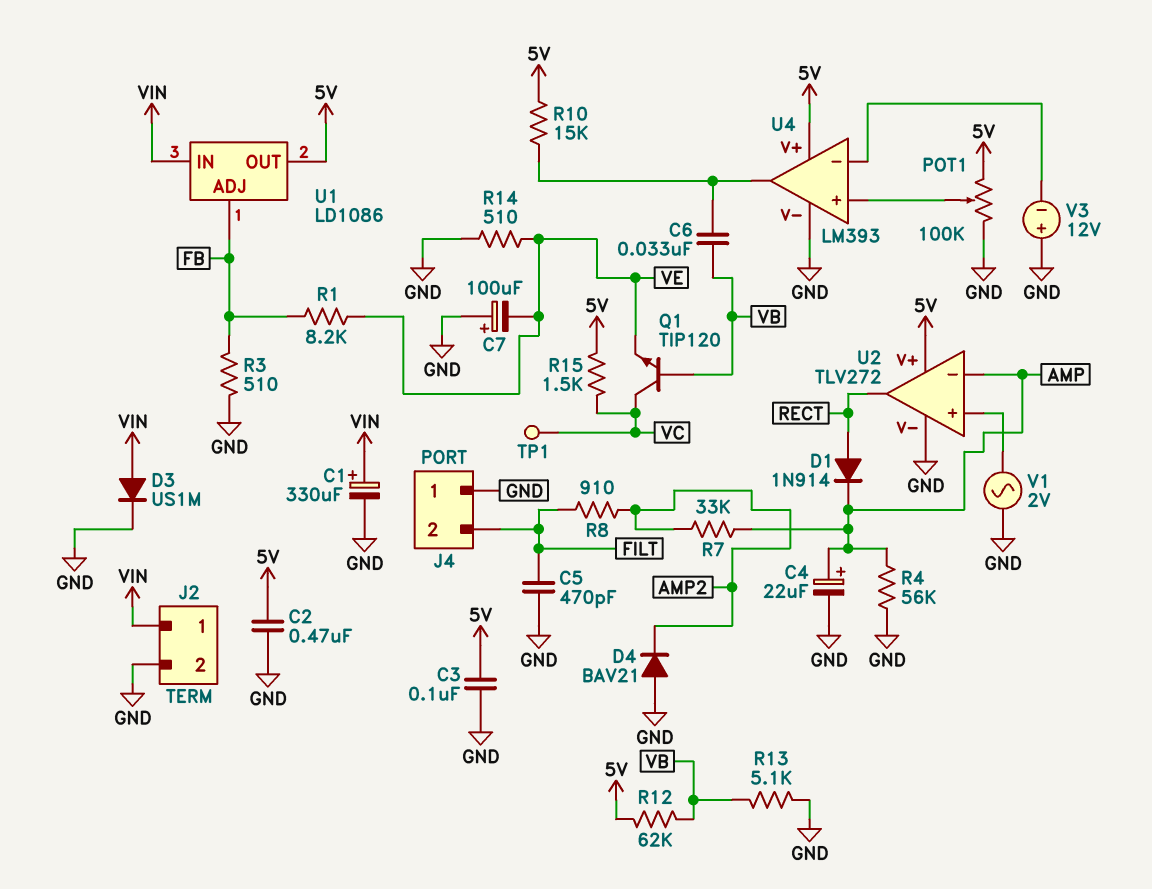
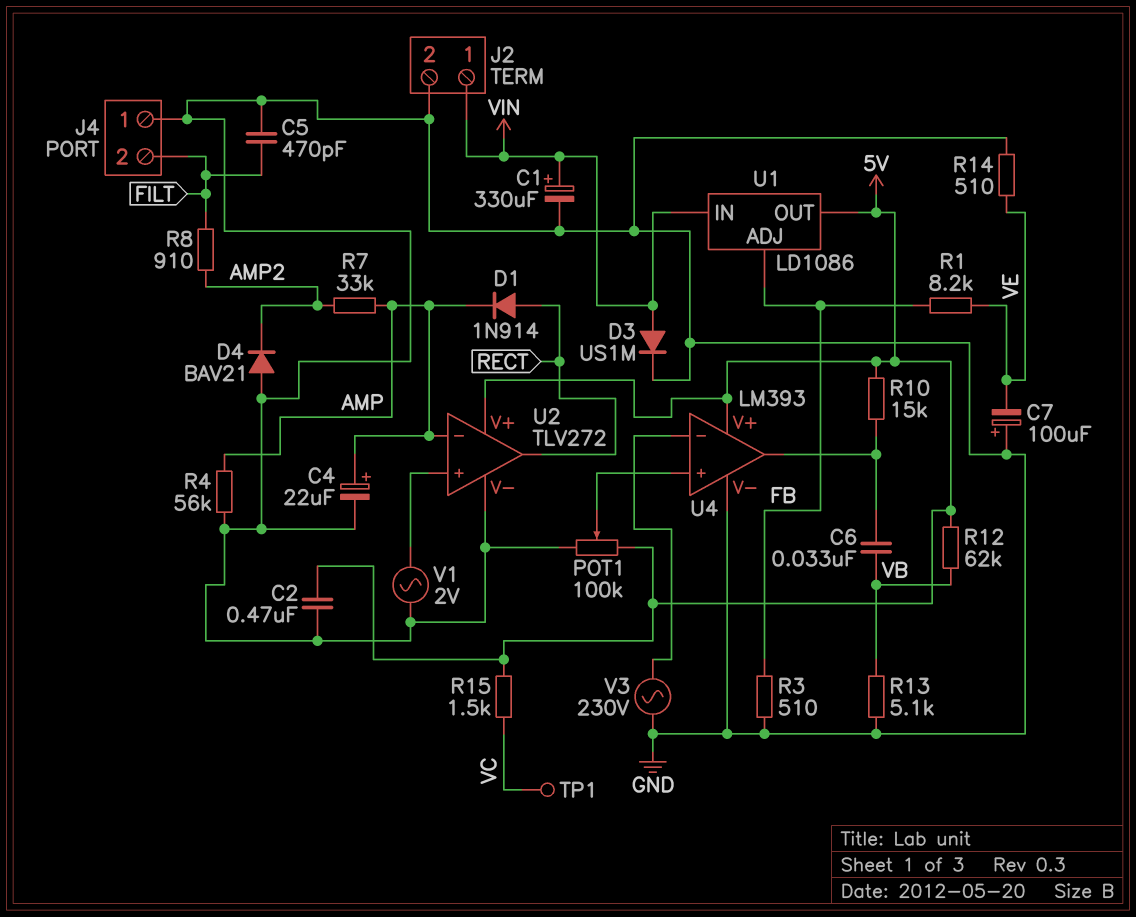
C3: 100nF (5V, GND) -> none
Q1: NPN TIP120 (B VB, C VC, E VE) -> none
V3: 12V (plus GND, minus U4/in-) -> AC 230V (GND, U4/in-)

